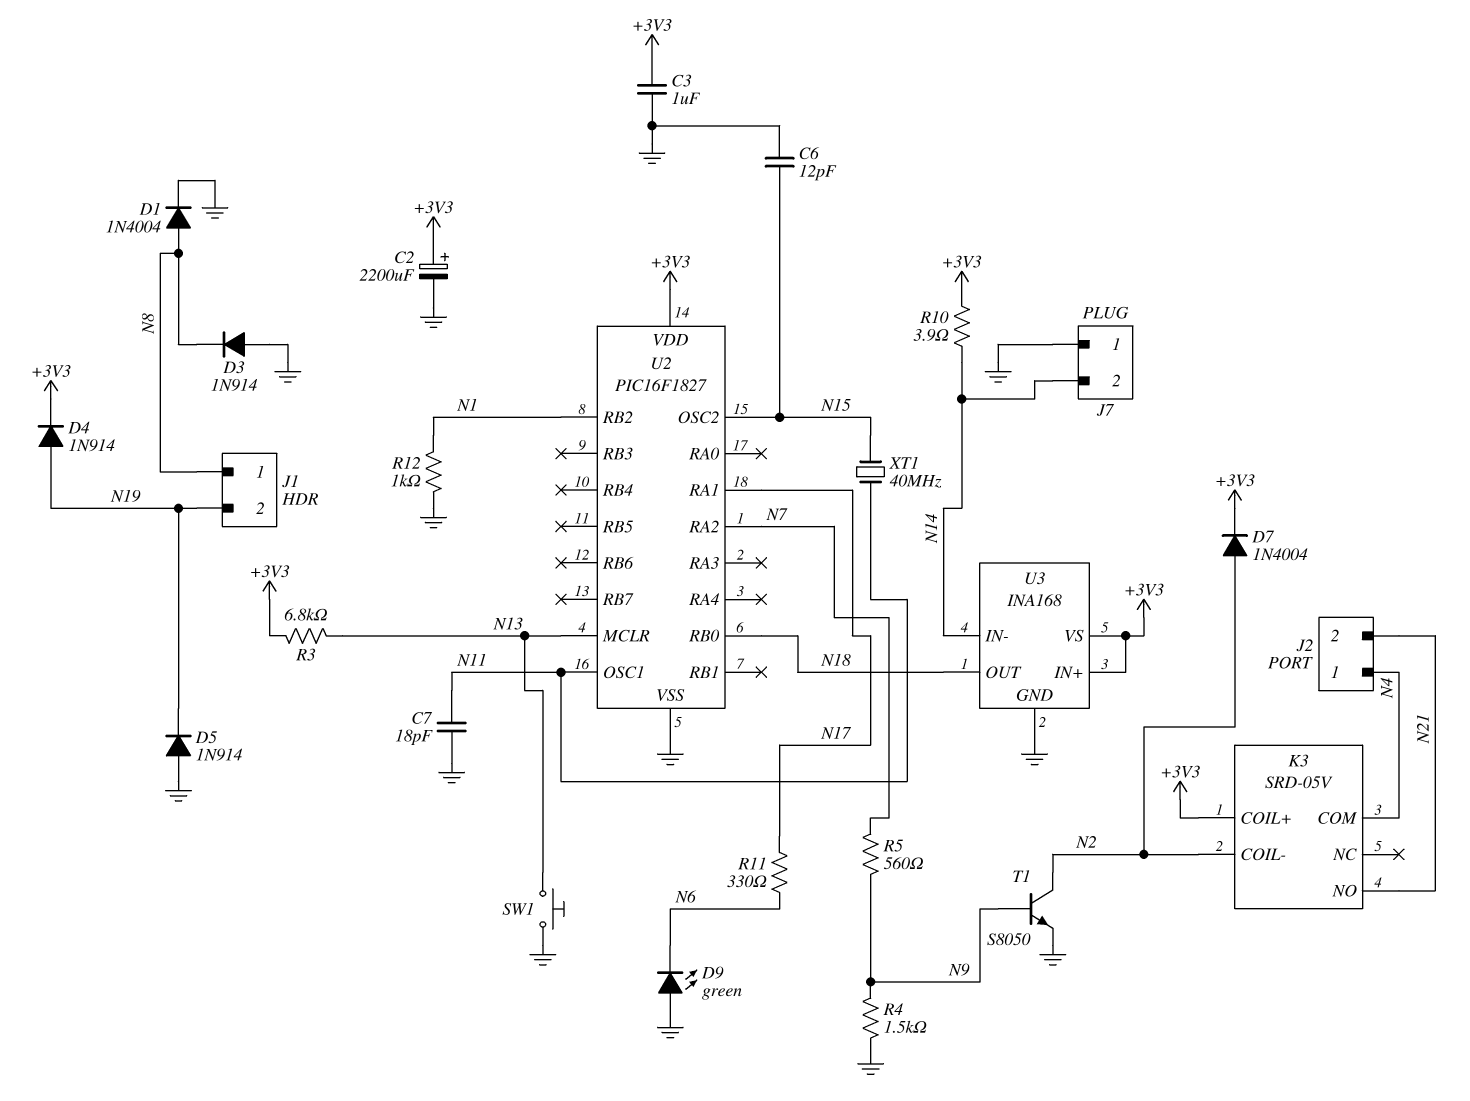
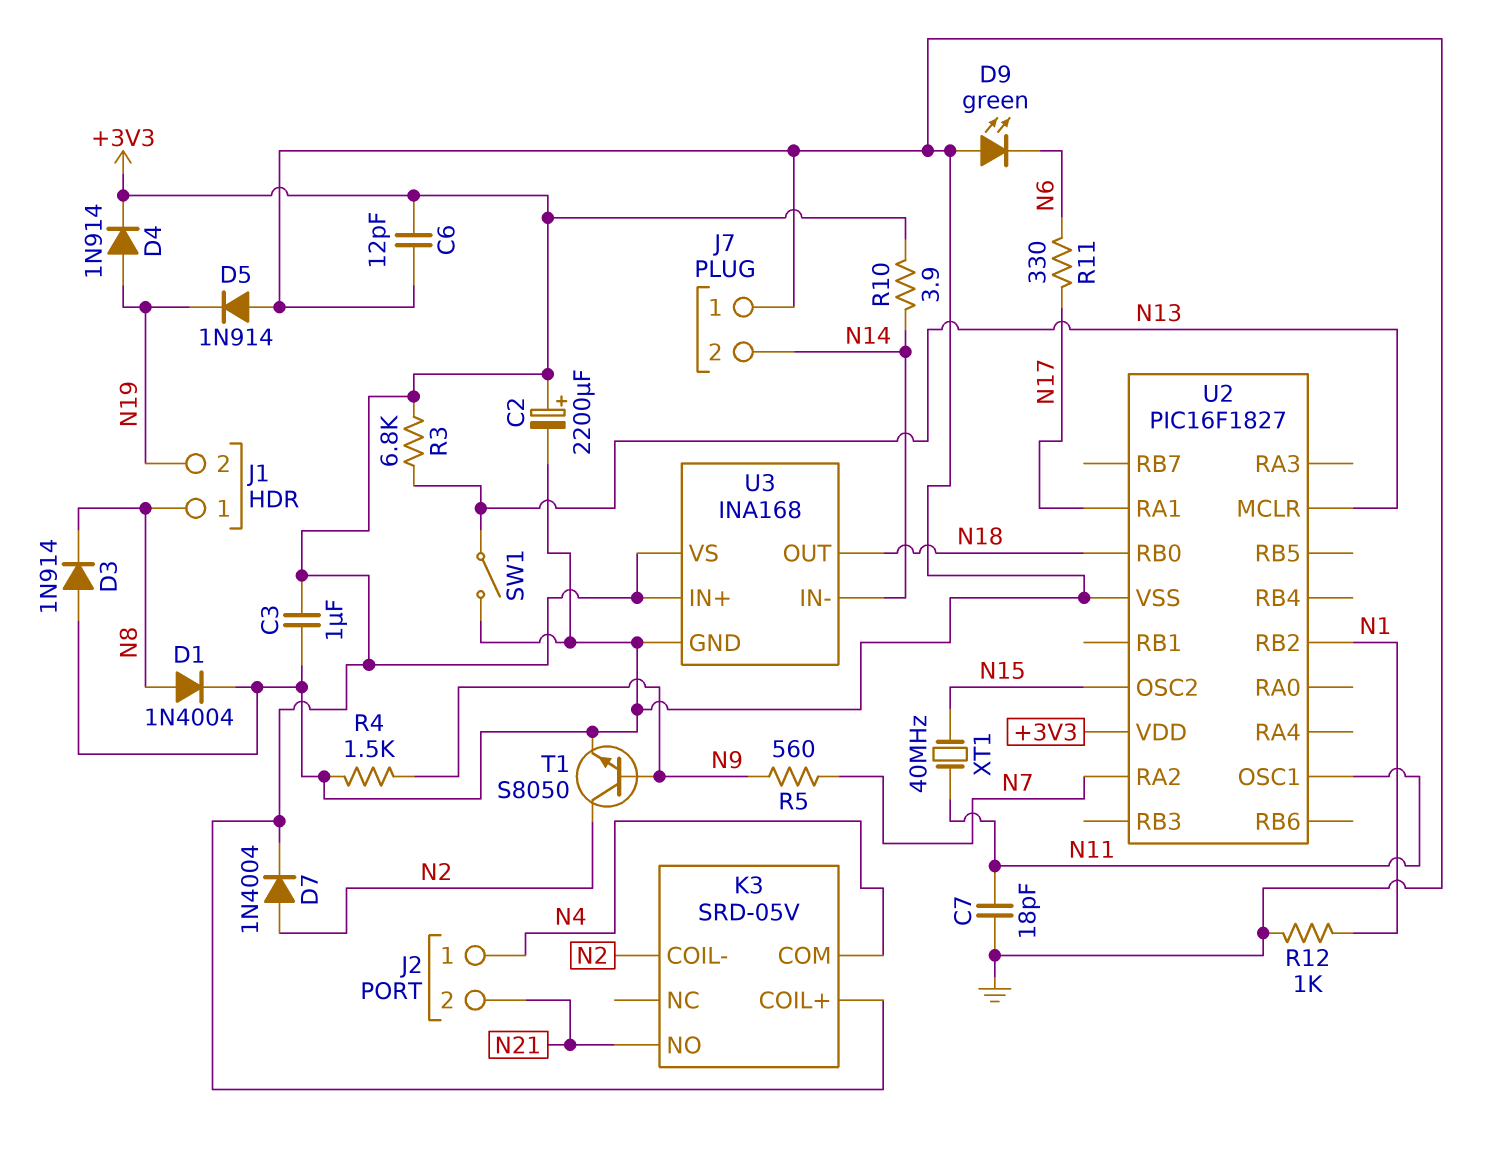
C6: 12pF (GND, N15) -> 12pF (+3V3, GND)
SW1: button (GND, N13) -> switch (GND, N13)

